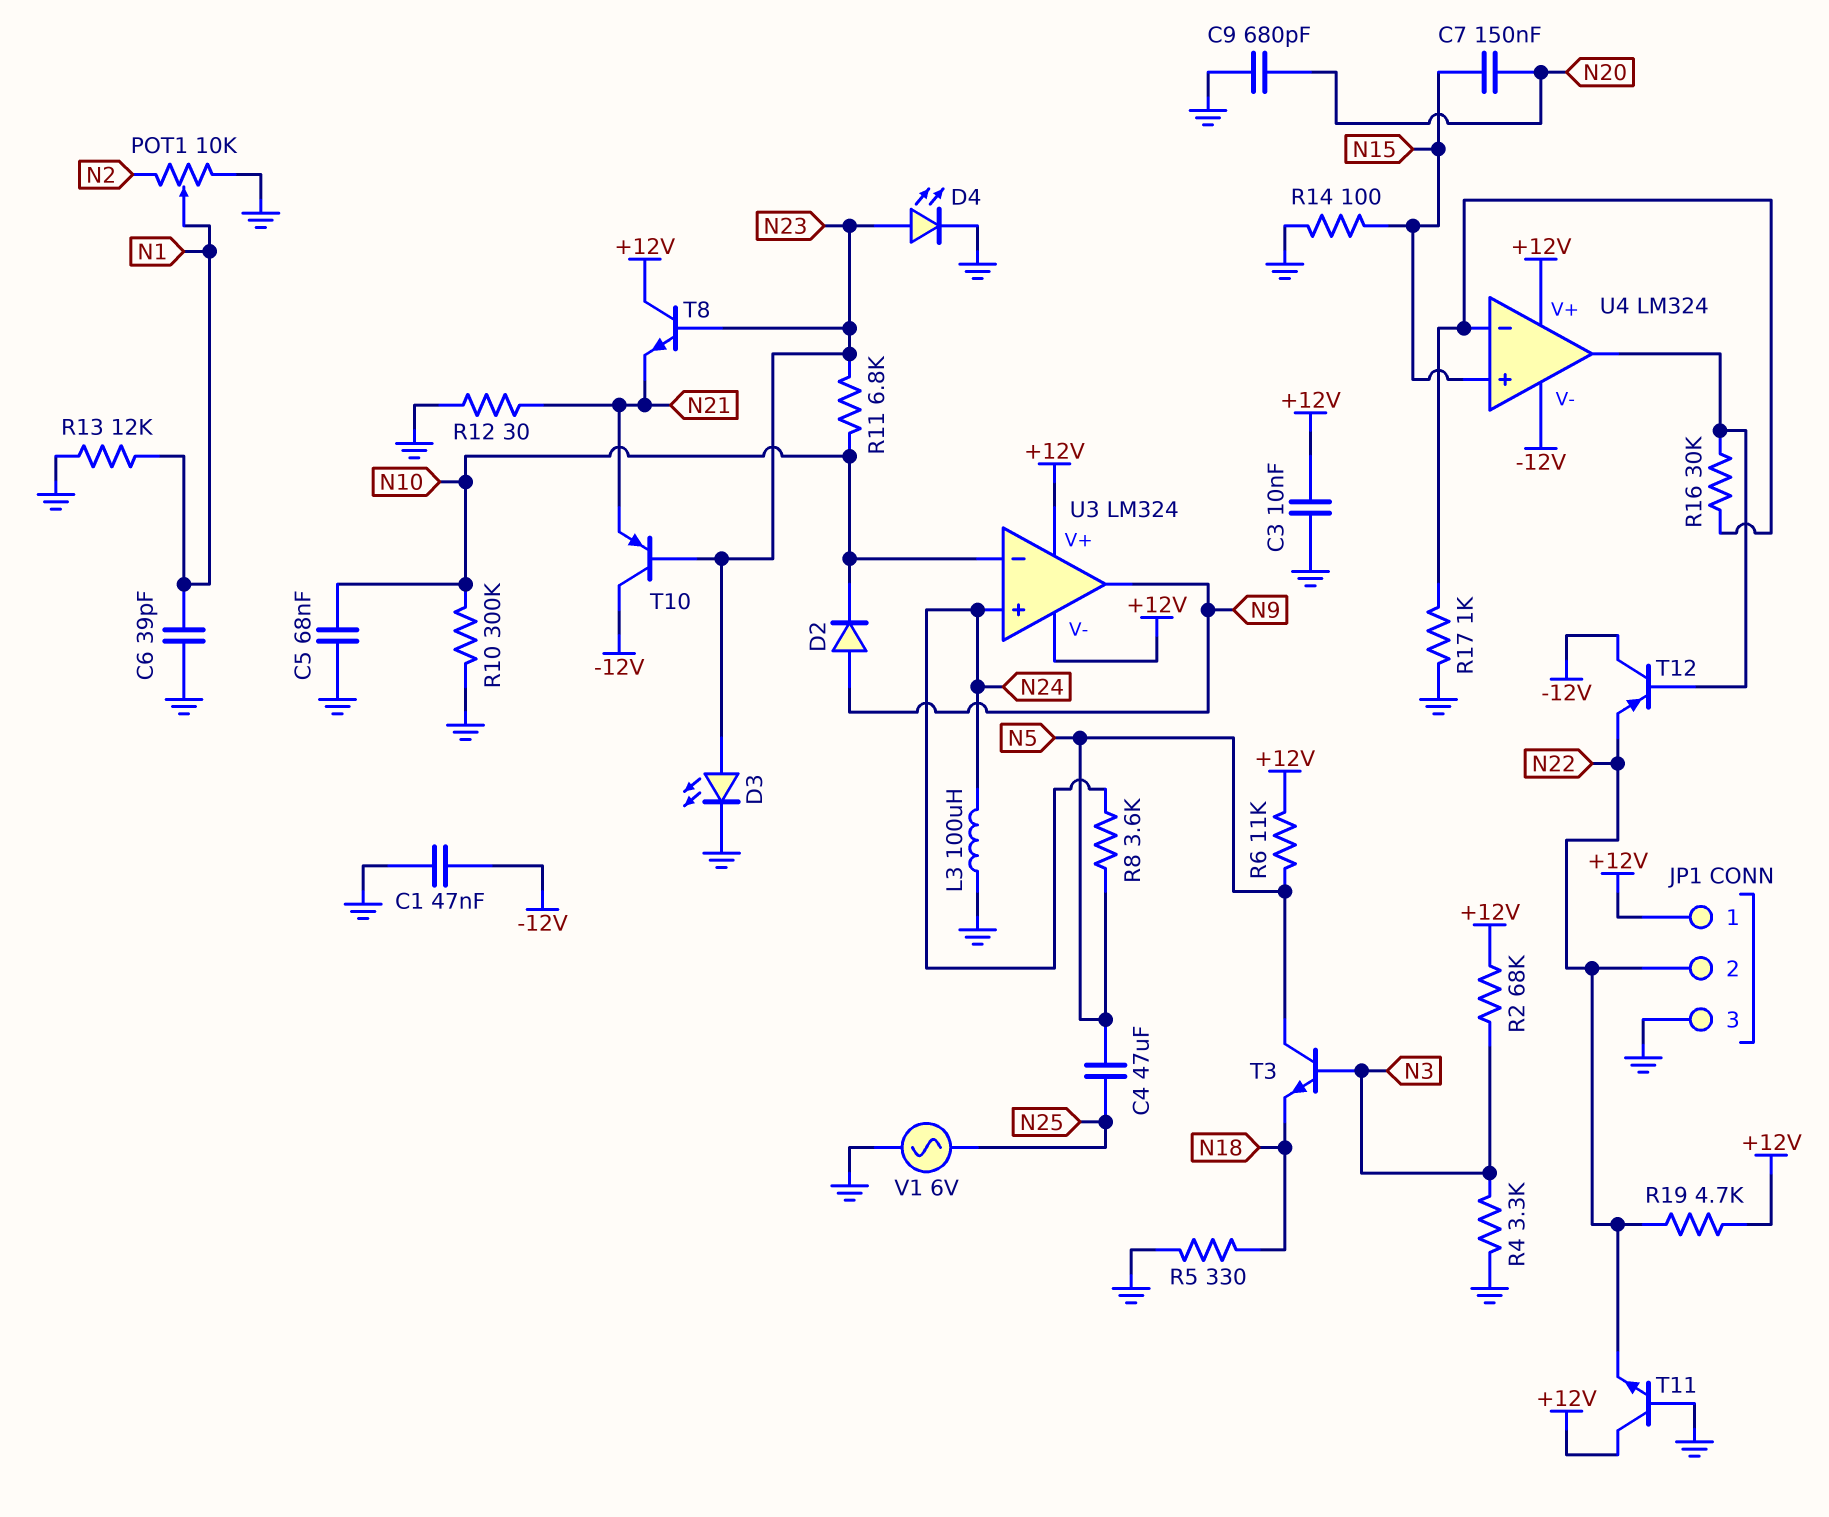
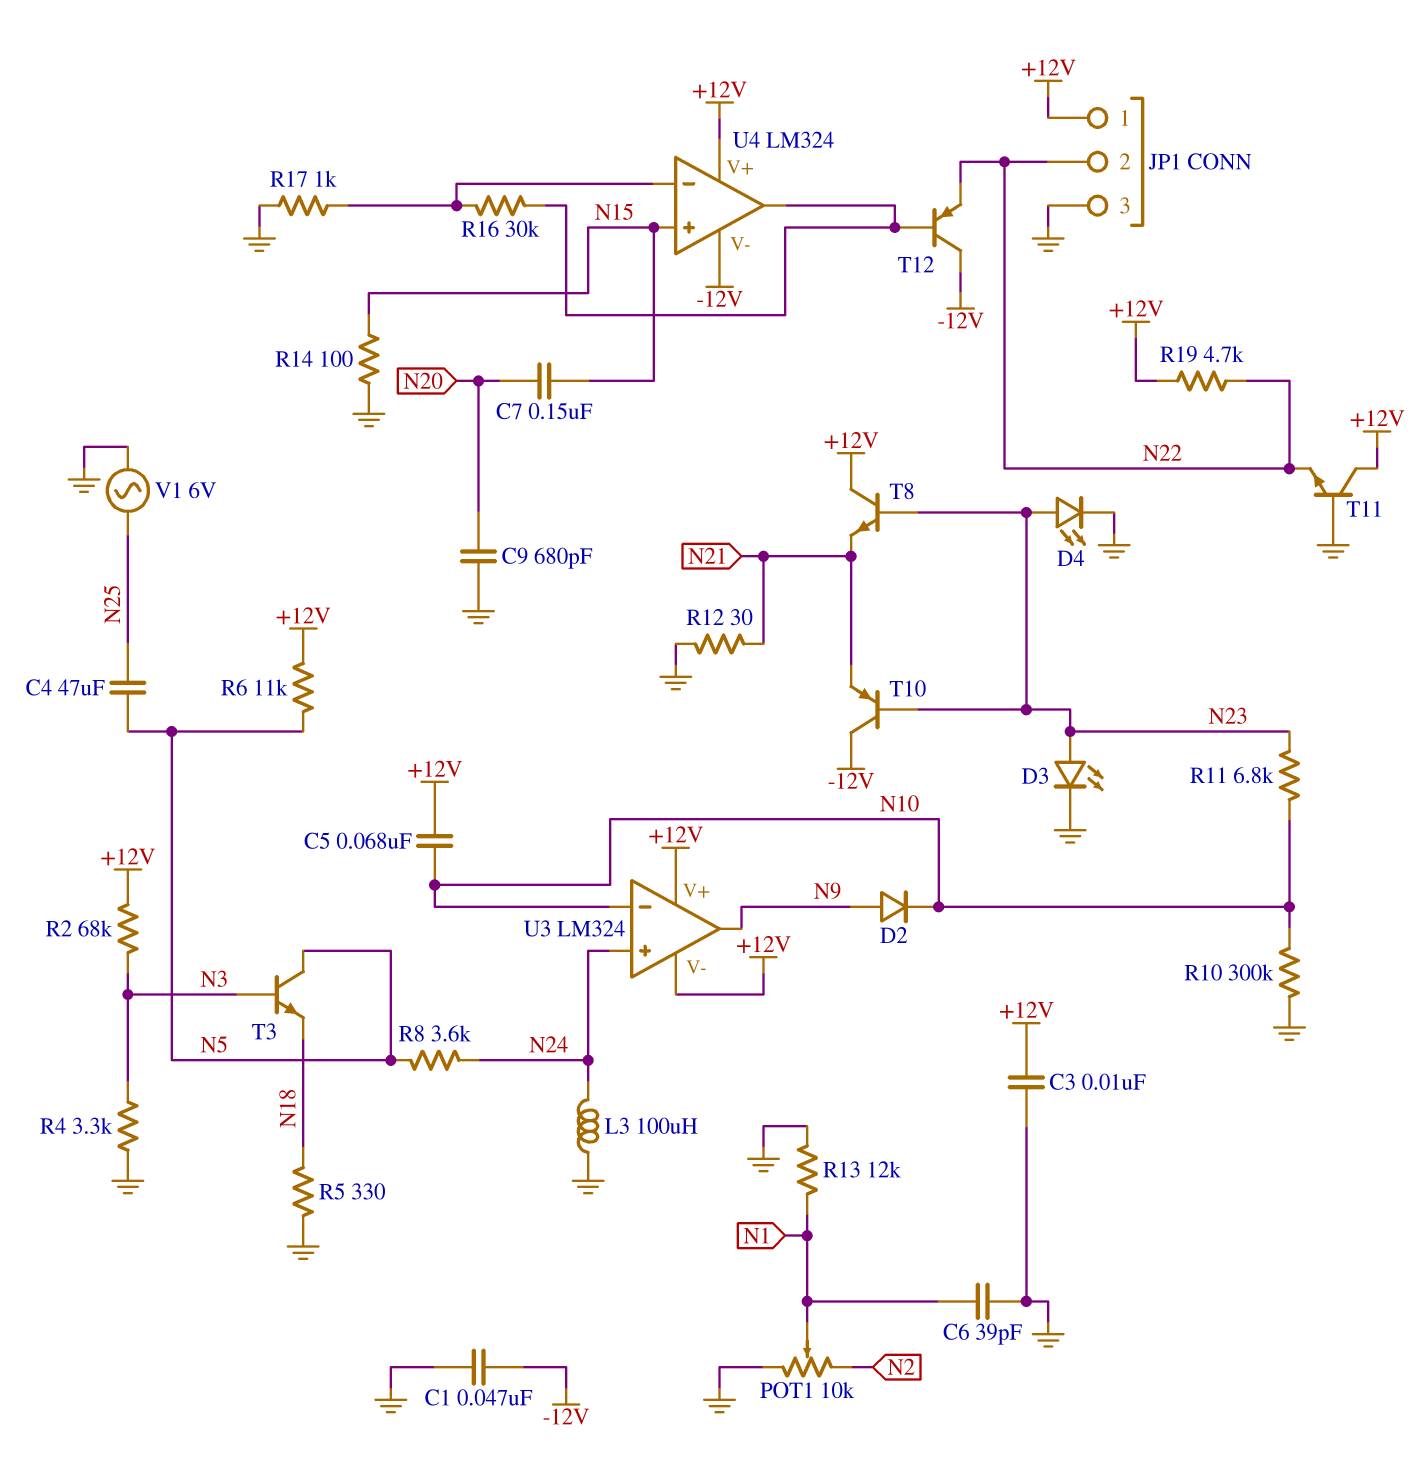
C5: 68nF (GND, N10) -> 68nF (+12V, N10)

